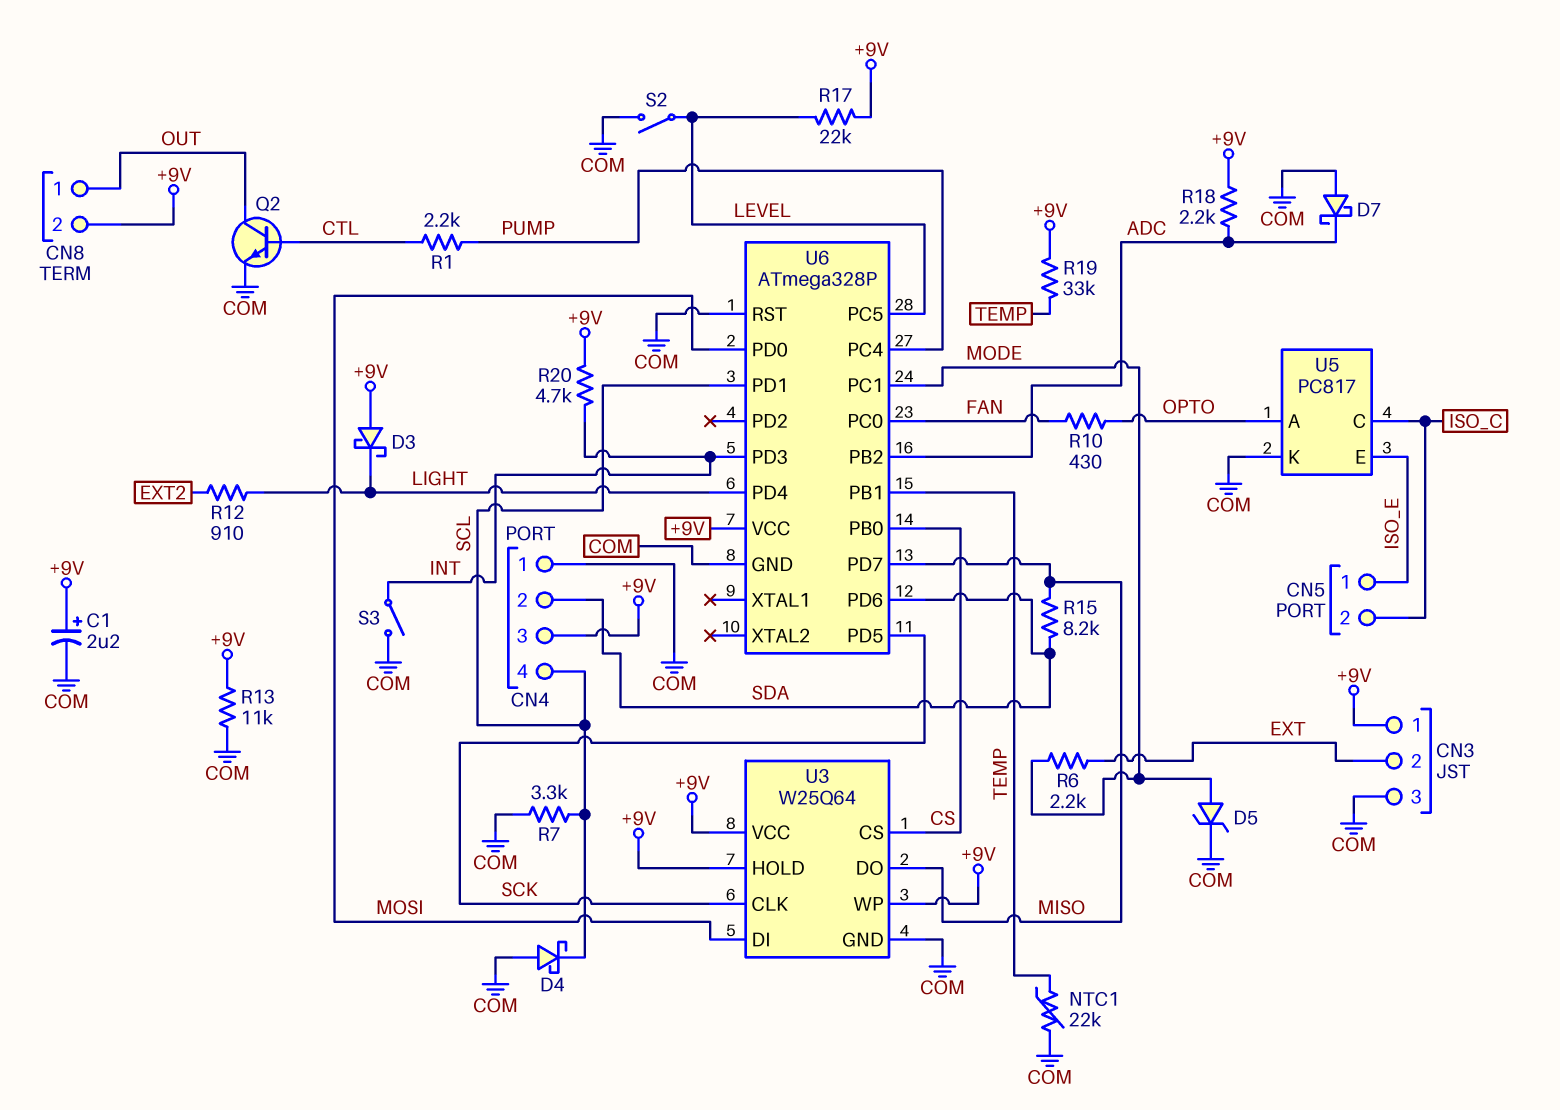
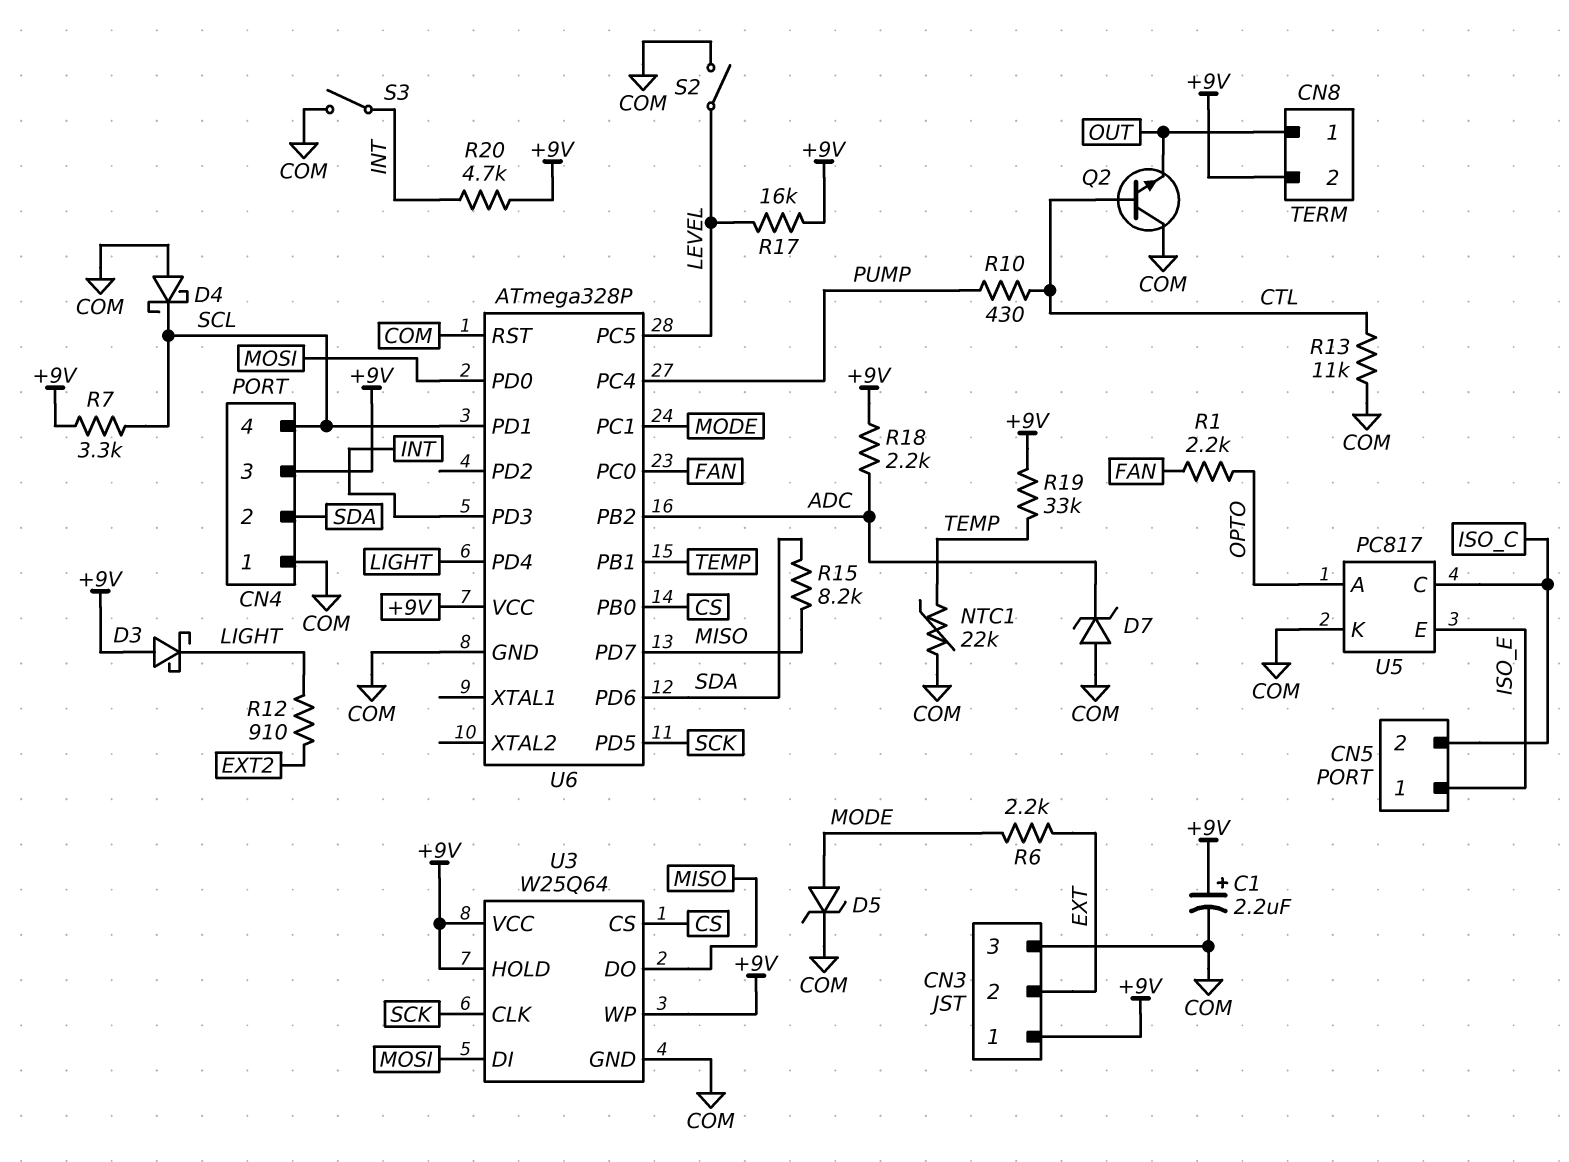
D7: schottky (A COM, K ADC) -> zener (A COM, K ADC)
Q2: NPN (B CTL, C OUT, E COM) -> NPN (B CTL, C COM, E OUT)
R1: 2.2k (CTL, PUMP) -> 2.2k (FAN, OPTO)
R7: 3.3k (COM, SCL) -> 3.3k (+9V, SCL)
R10: 430 (FAN, OPTO) -> 430 (CTL, PUMP)
R13: 11k (+9V, COM) -> 11k (COM, CTL)
R17: 22k (+9V, LEVEL) -> 16k (+9V, LEVEL)

